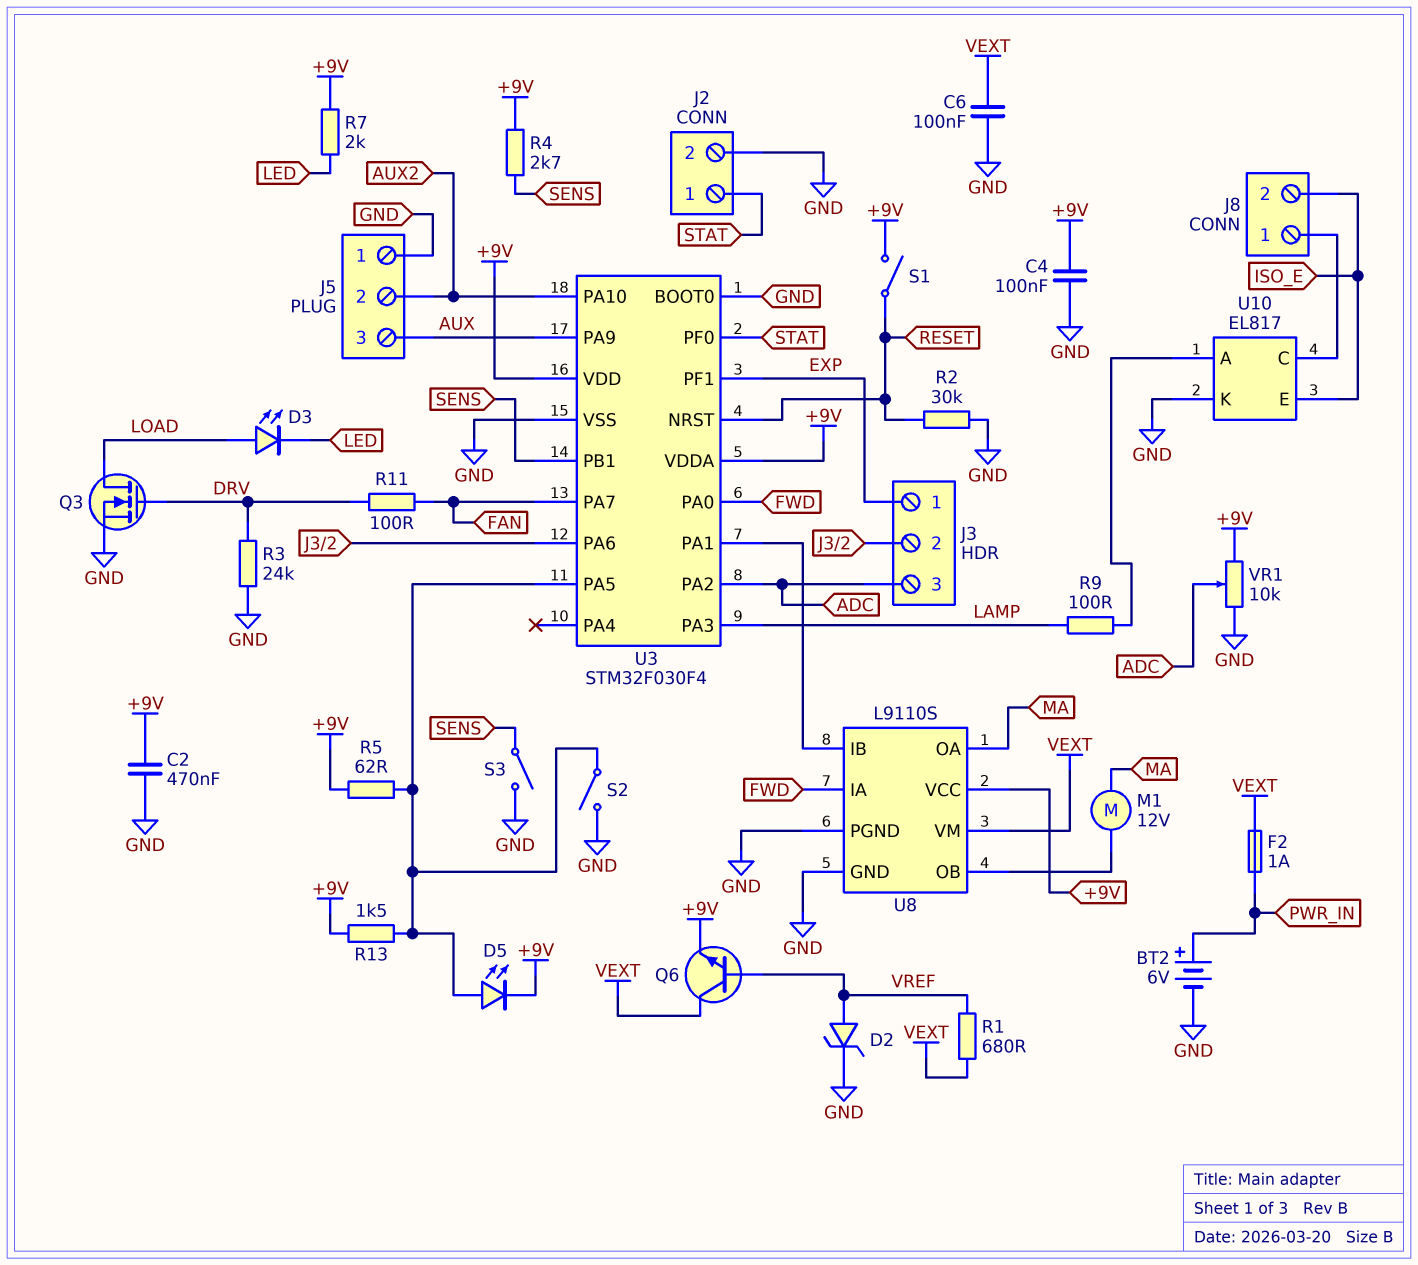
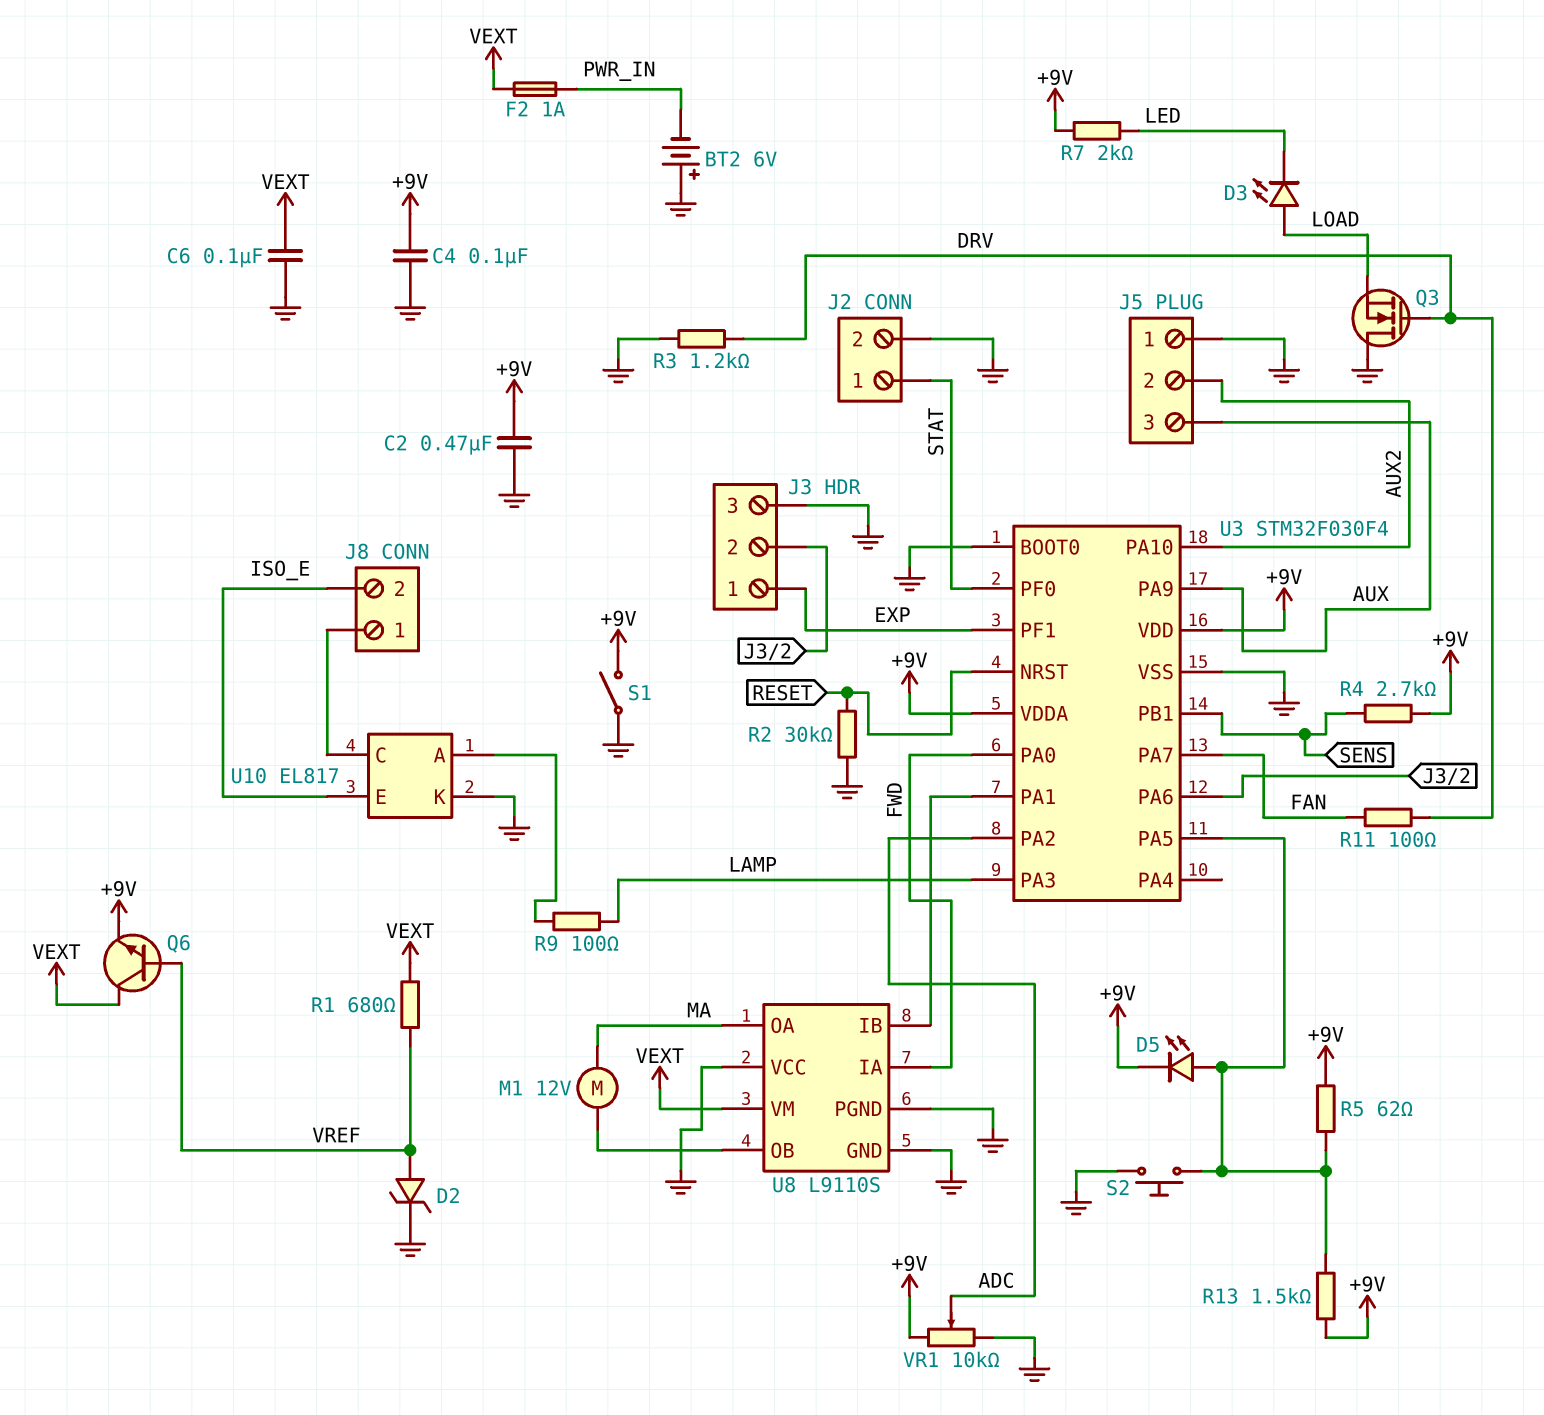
BT2: 6V (plus PWR_IN, minus GND) -> 6V (plus GND, minus PWR_IN)
J3 pin 3: ADC -> GND
Q3: NMOS (G DRV, D LOAD, S GND) -> NMOS (G DRV, D GND, S LOAD)
R3: 24k (DRV, GND) -> 1.2k (DRV, GND)
S1: switch (+9V, RESET) -> switch (+9V, GND)
S2: switch (GND, U3/PA5) -> button (GND, U3/PA5)
S3: switch (GND, SENS) -> none
U8 pin VCC: +9V -> GND

